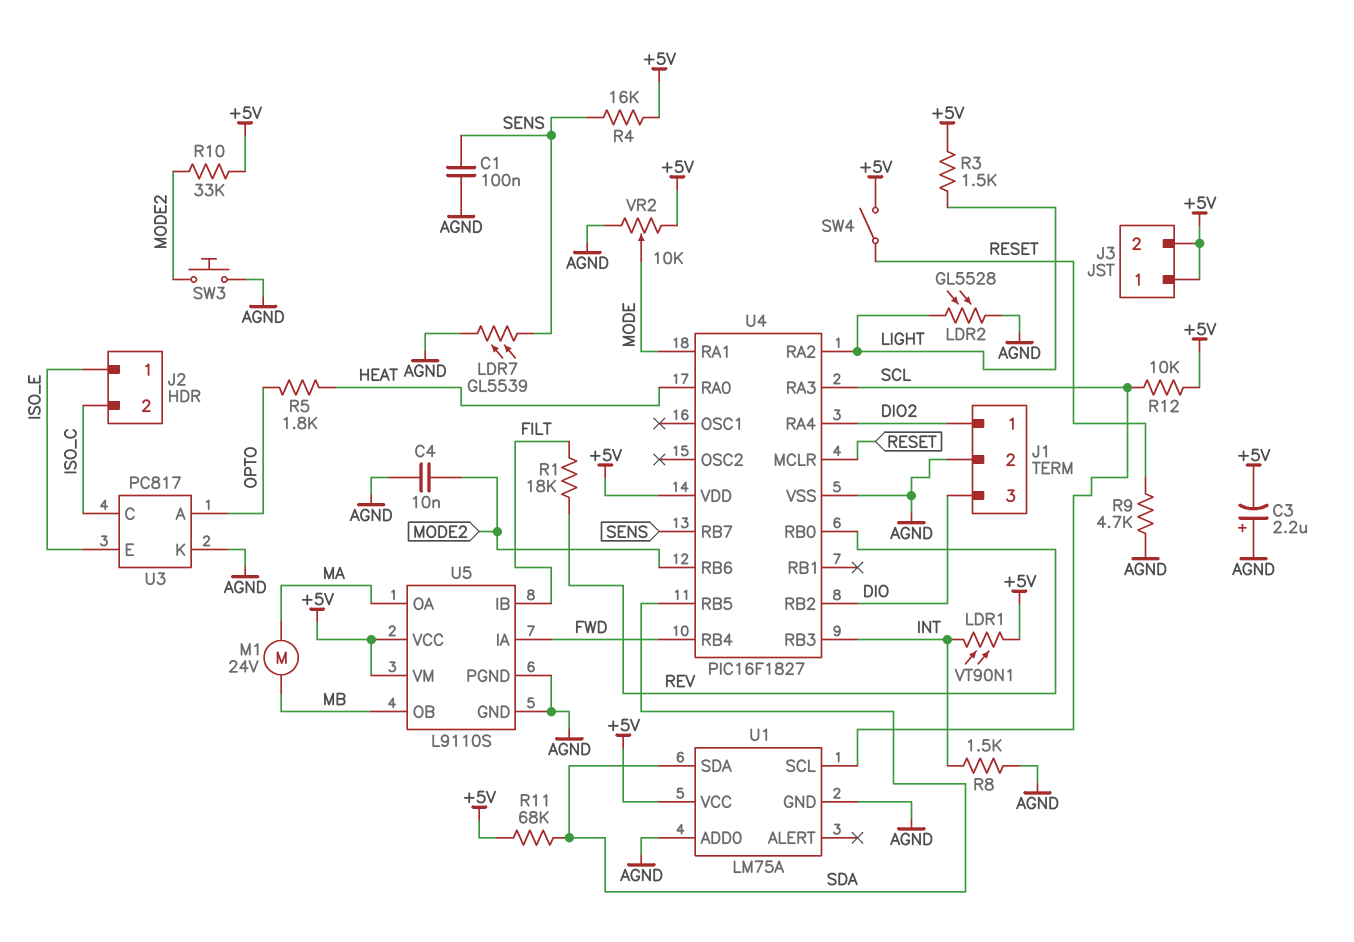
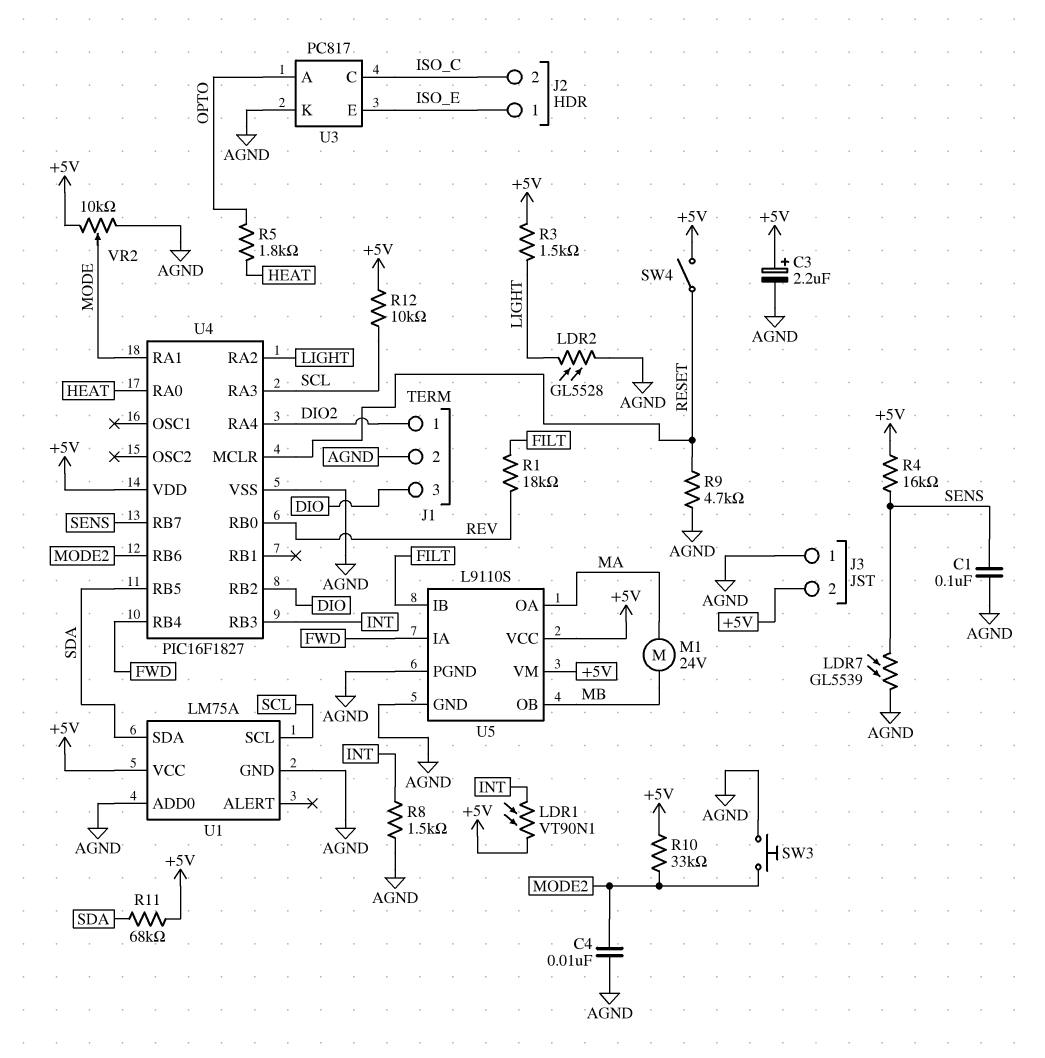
C3: 2.2uF (plus AGND, minus +5V) -> 2.2uF (plus +5V, minus AGND)
J3 pin 1: +5V -> AGND

